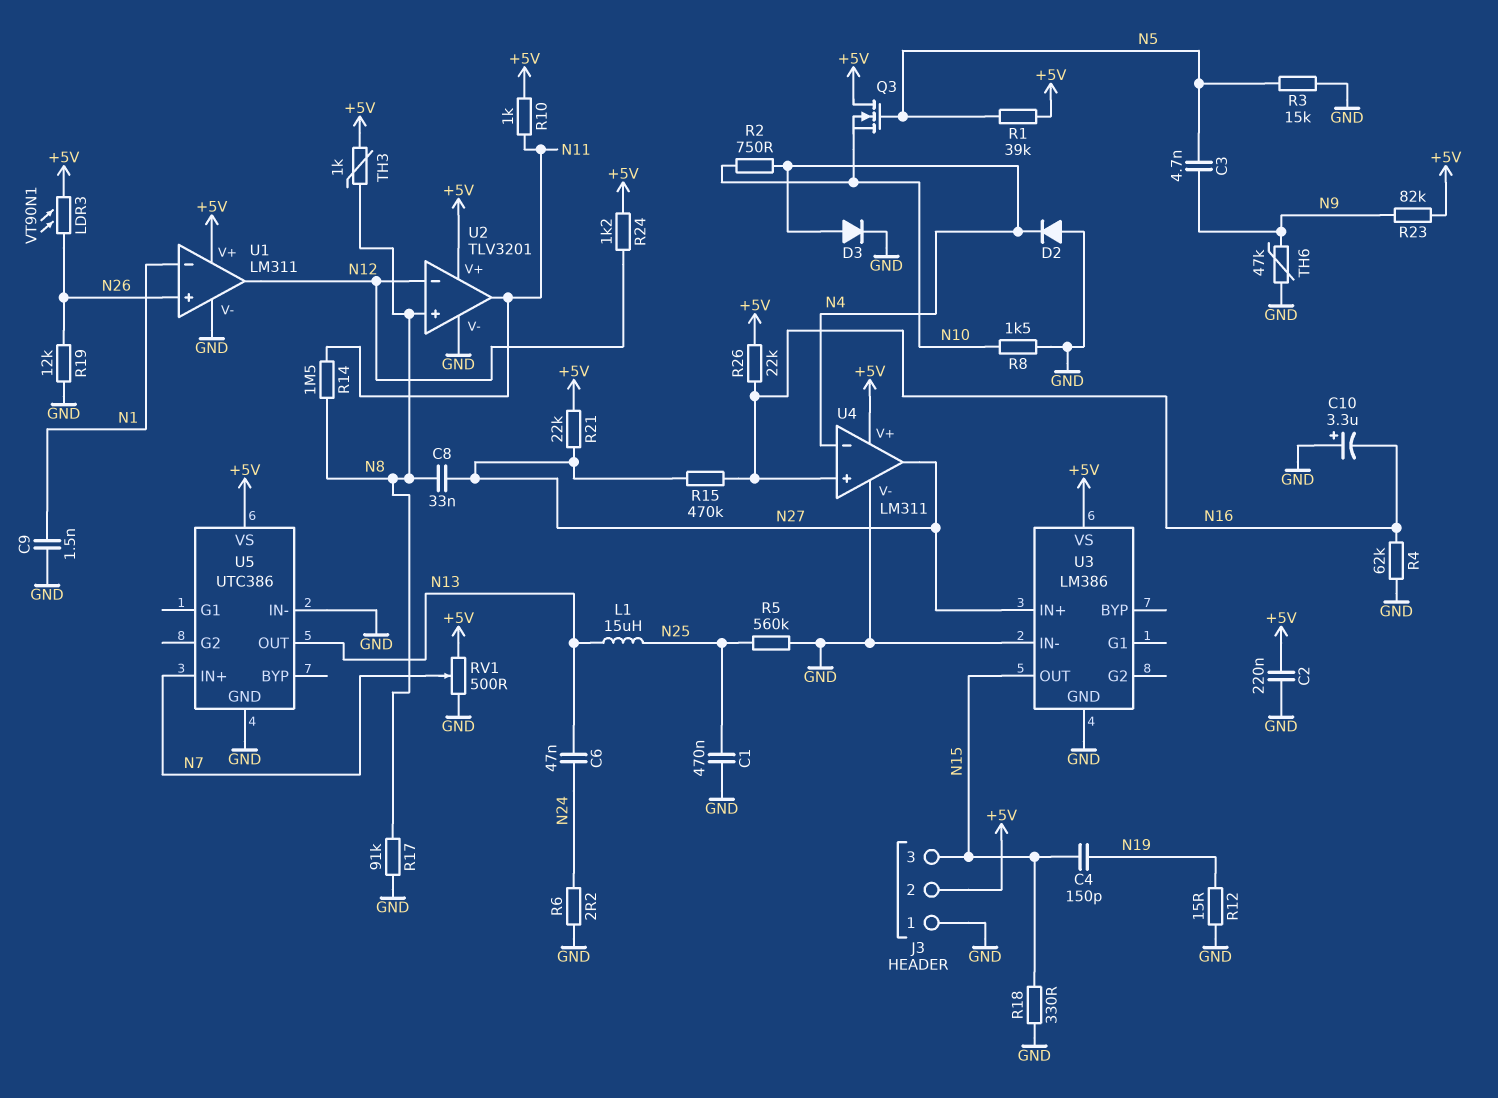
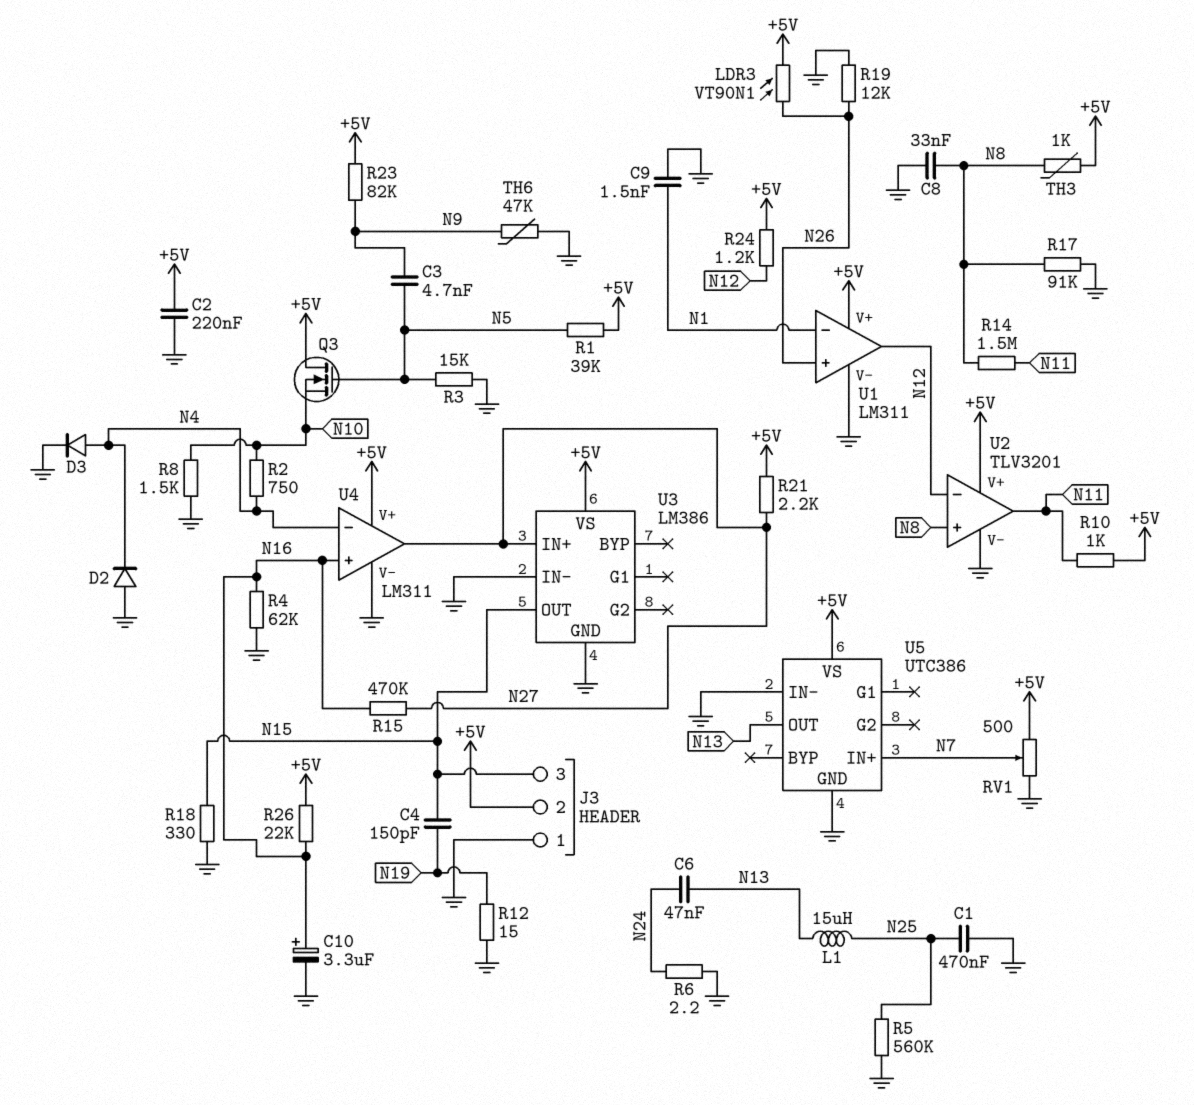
C8: 33nF (N8, N27) -> 33nF (GND, N8)
C10: 3.3uF (plus GND, minus N16) -> 3.3uF (plus N16, minus GND)
R21: 22k (+5V, N27) -> 2.2k (+5V, N27)

